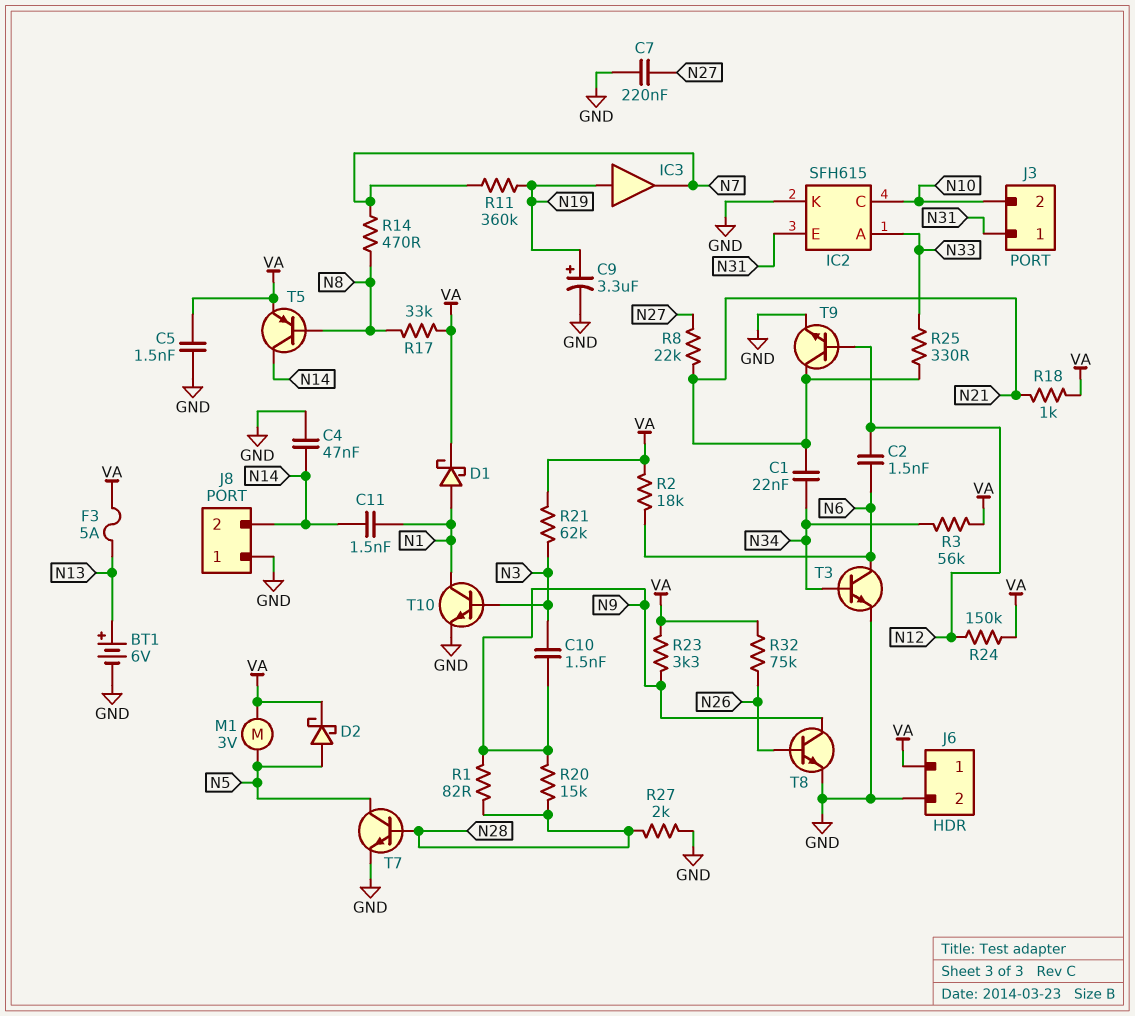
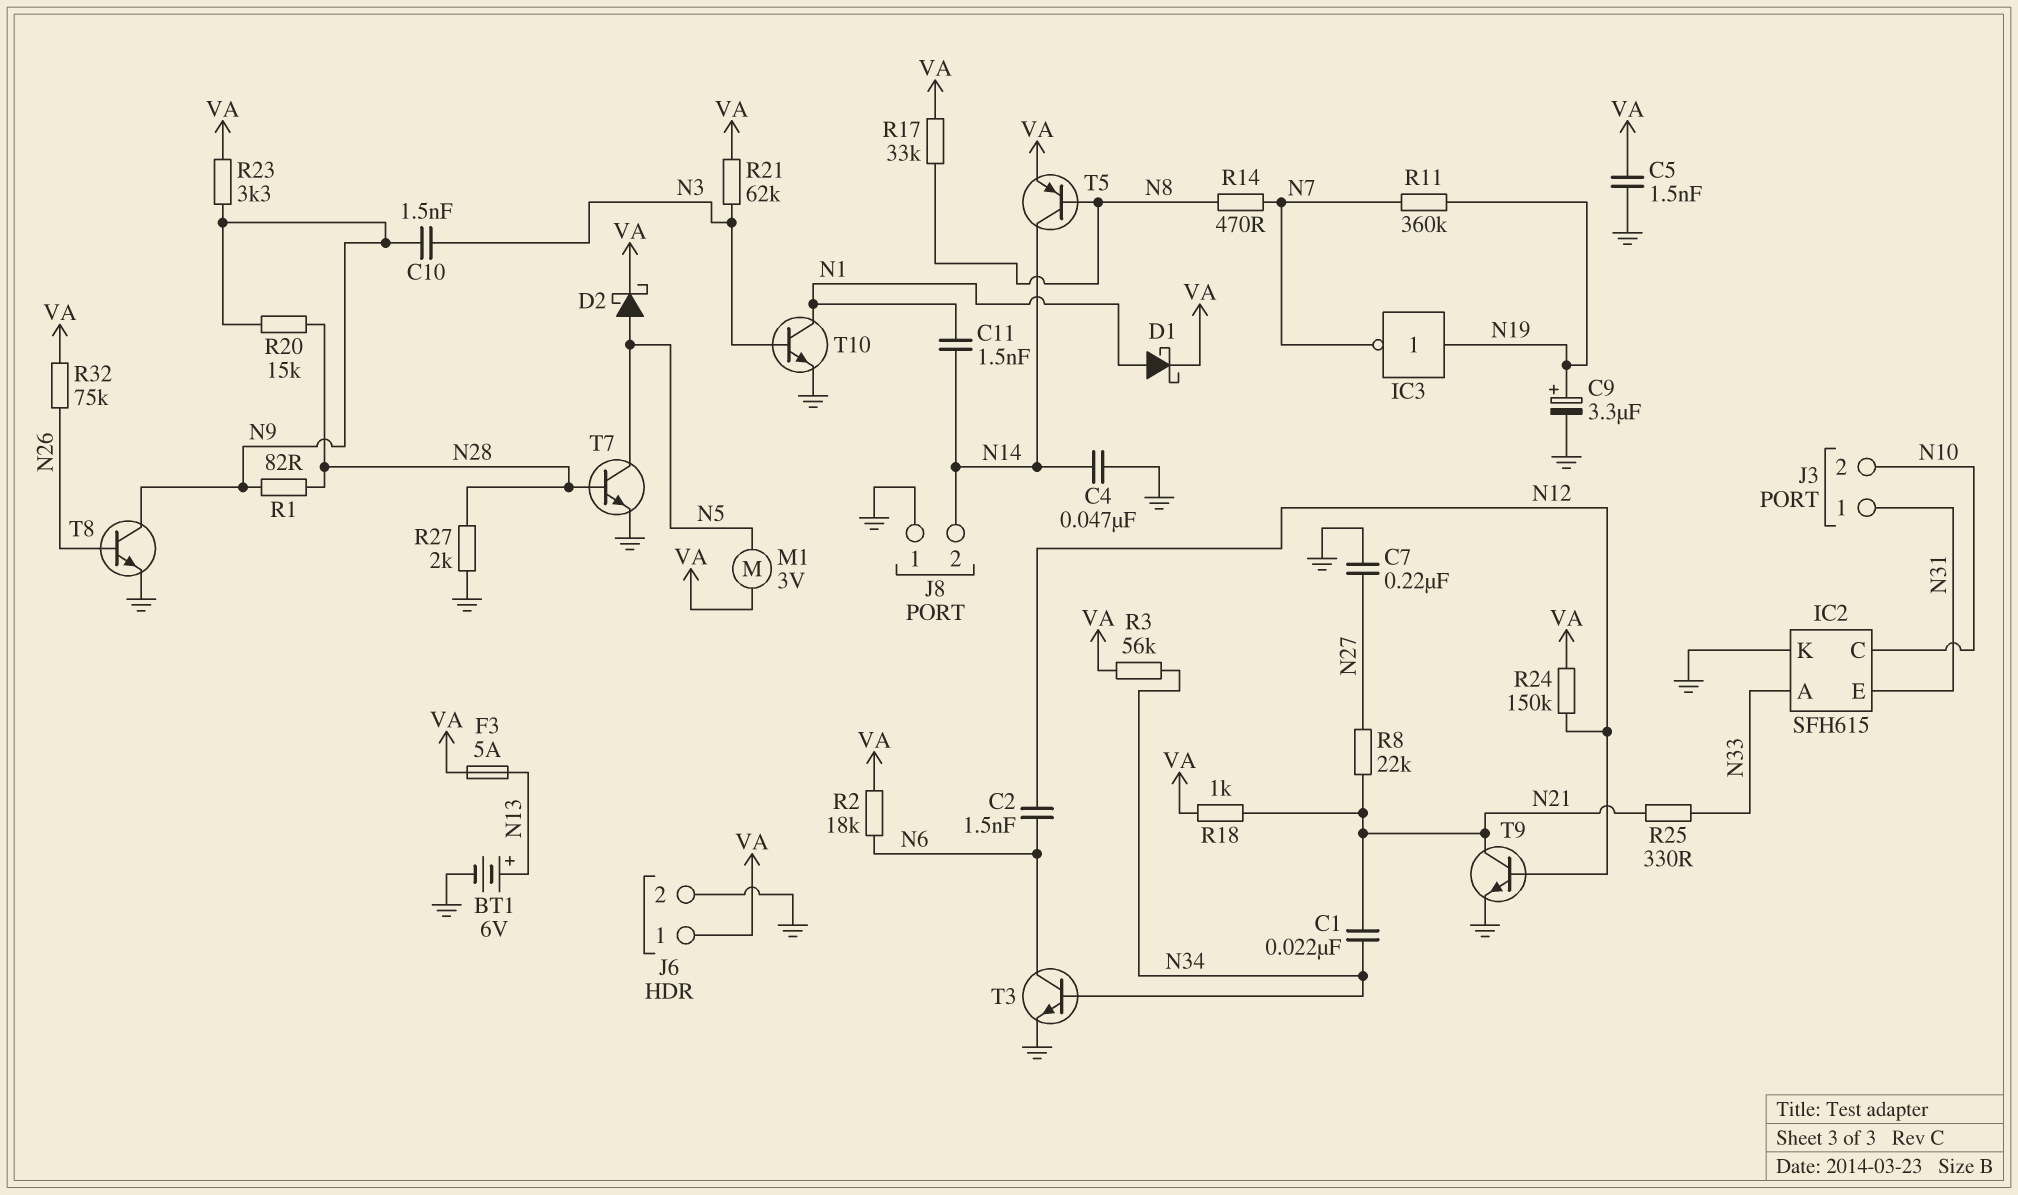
IC3: buffer (in N19, out N7) -> NOT (in N19, out N7)

